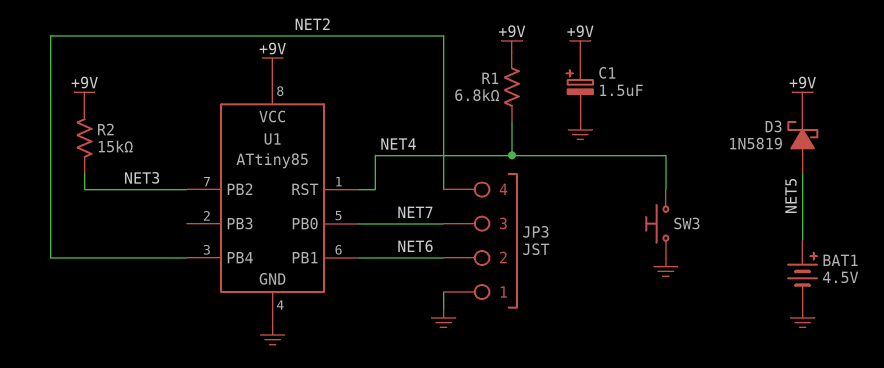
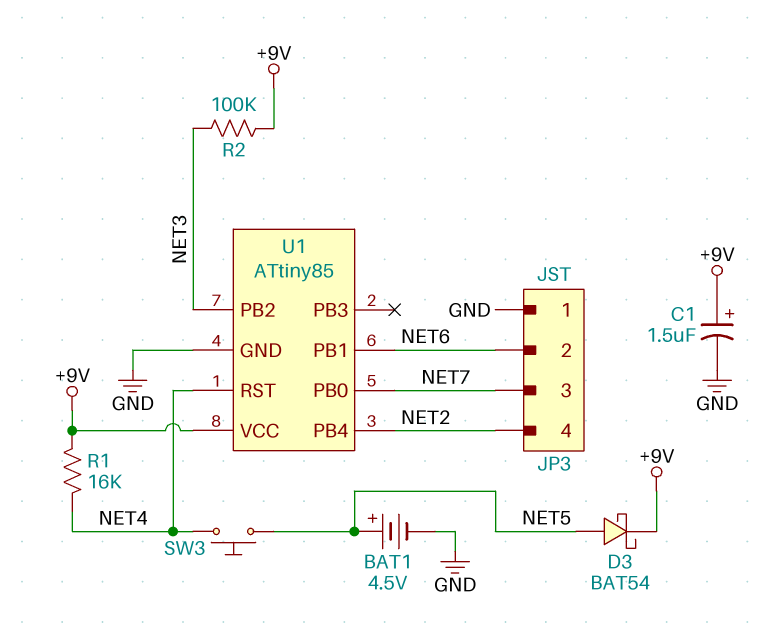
D3: schottky 1N5819 (A NET5, K +9V) -> schottky BAT54 (A NET5, K +9V)
R1: 6.8k (+9V, NET4) -> 16k (+9V, NET4)
R2: 15k (+9V, NET3) -> 100k (+9V, NET3)
SW3: button (GND, NET4) -> button (NET4, NET5)

